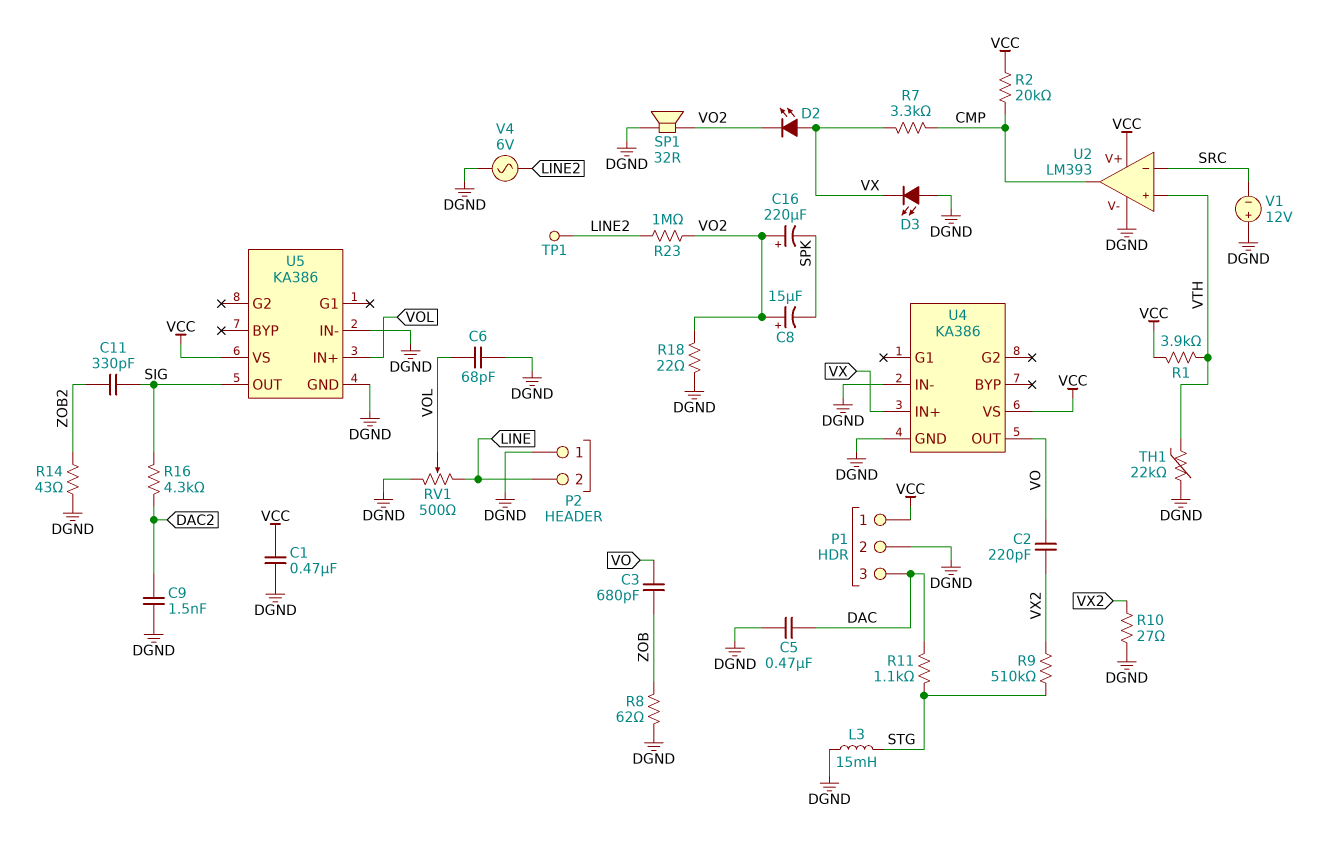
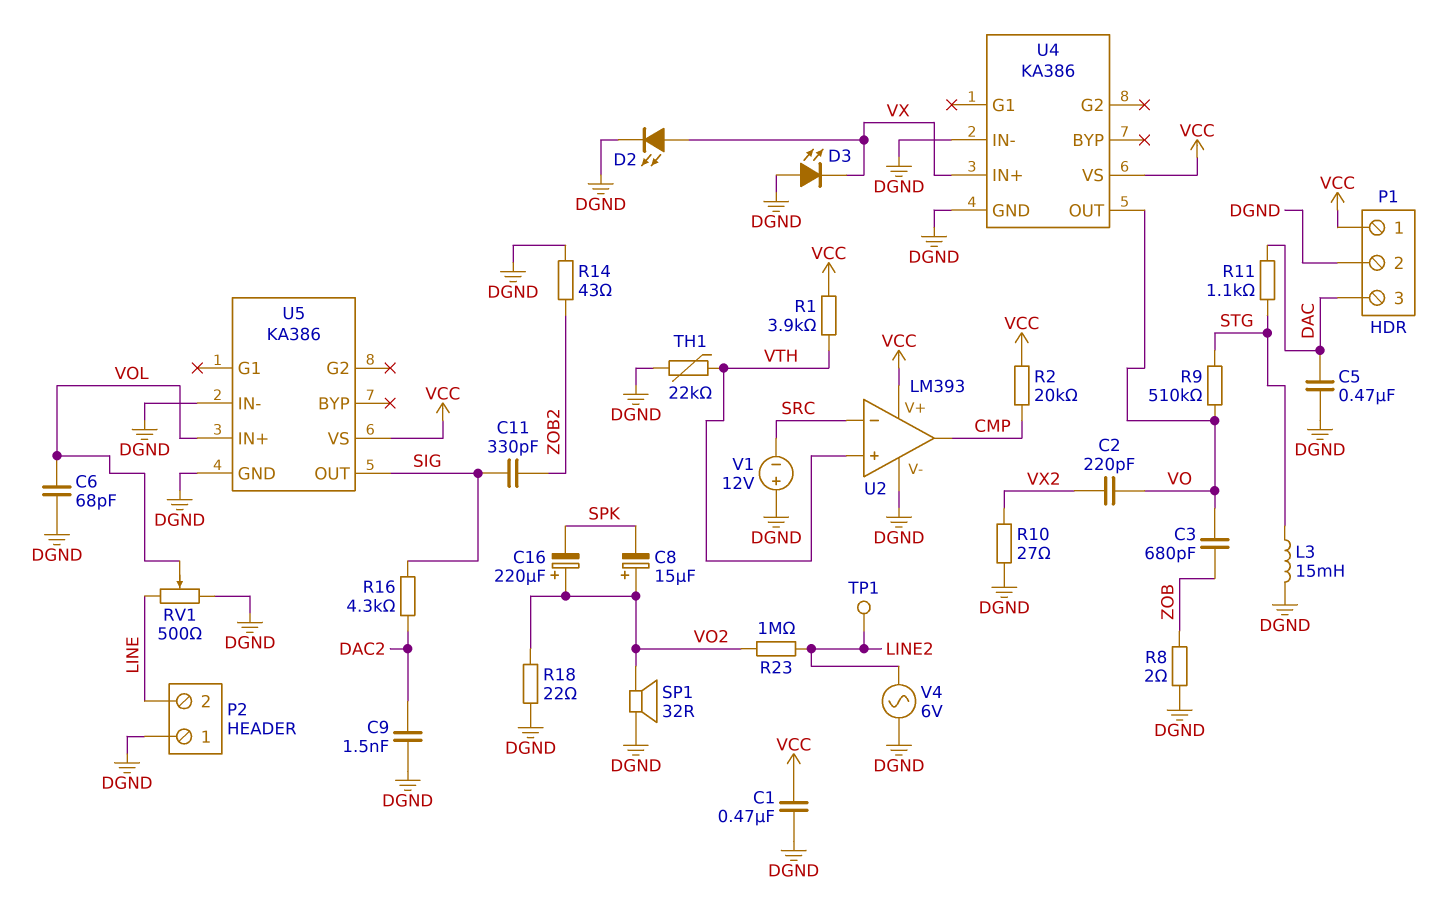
D2: LED (A VX, K VO2) -> LED (A VX, K DGND)
R7: 3.3k (CMP, VX) -> none
R8: 62 (DGND, ZOB) -> 2 (DGND, ZOB)
R9: 510k (STG, VX2) -> 510k (STG, VO)

